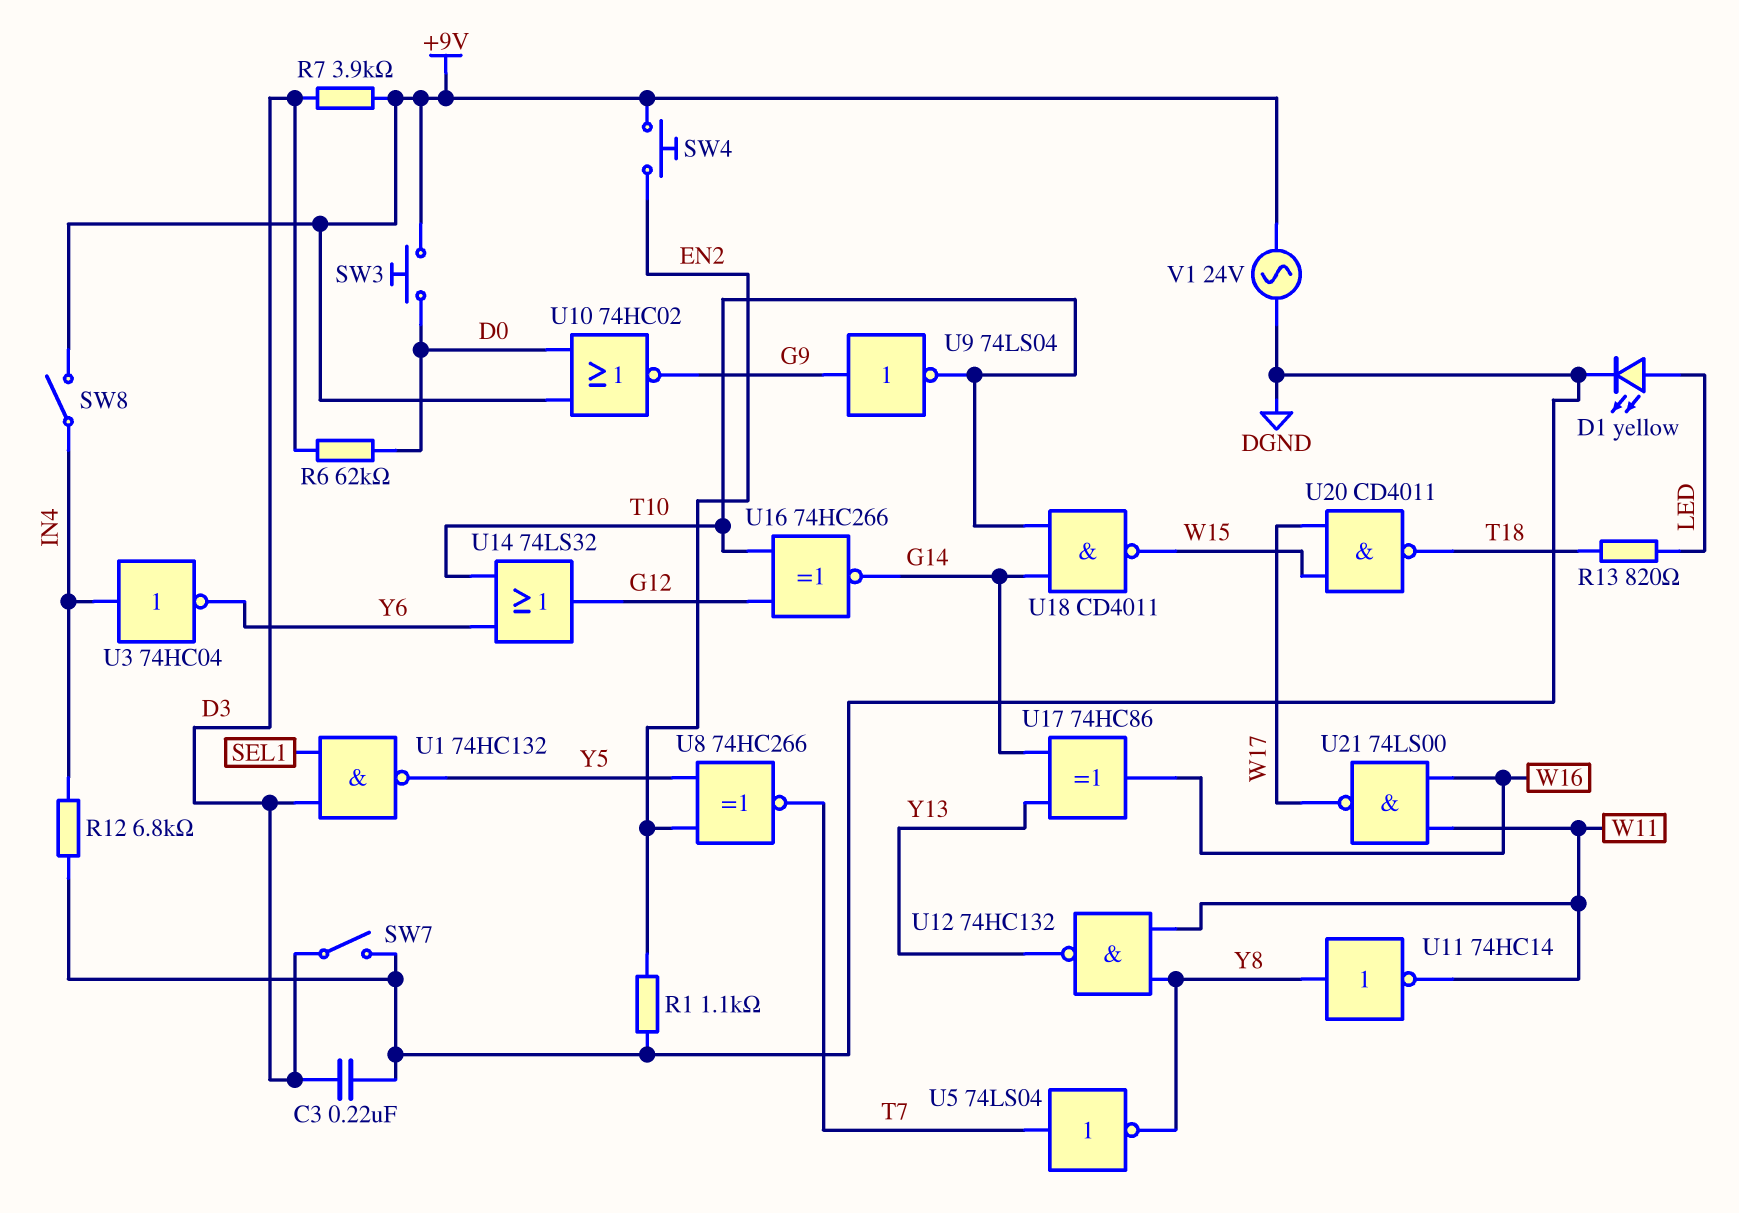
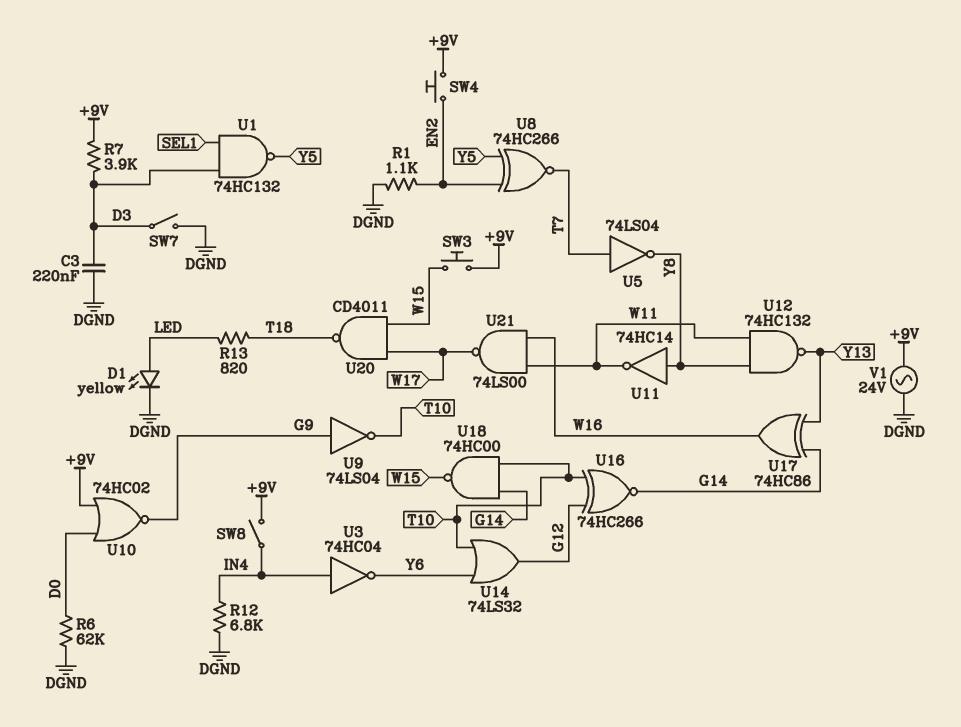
R6: 62k (D0, D3) -> 62k (D0, DGND)
SW3: button (+9V, D0) -> button (+9V, W15)
U18: NAND CD4011 (in G14, in T10, out W15) -> NAND 74HC00 (in G14, in T10, out W15)

